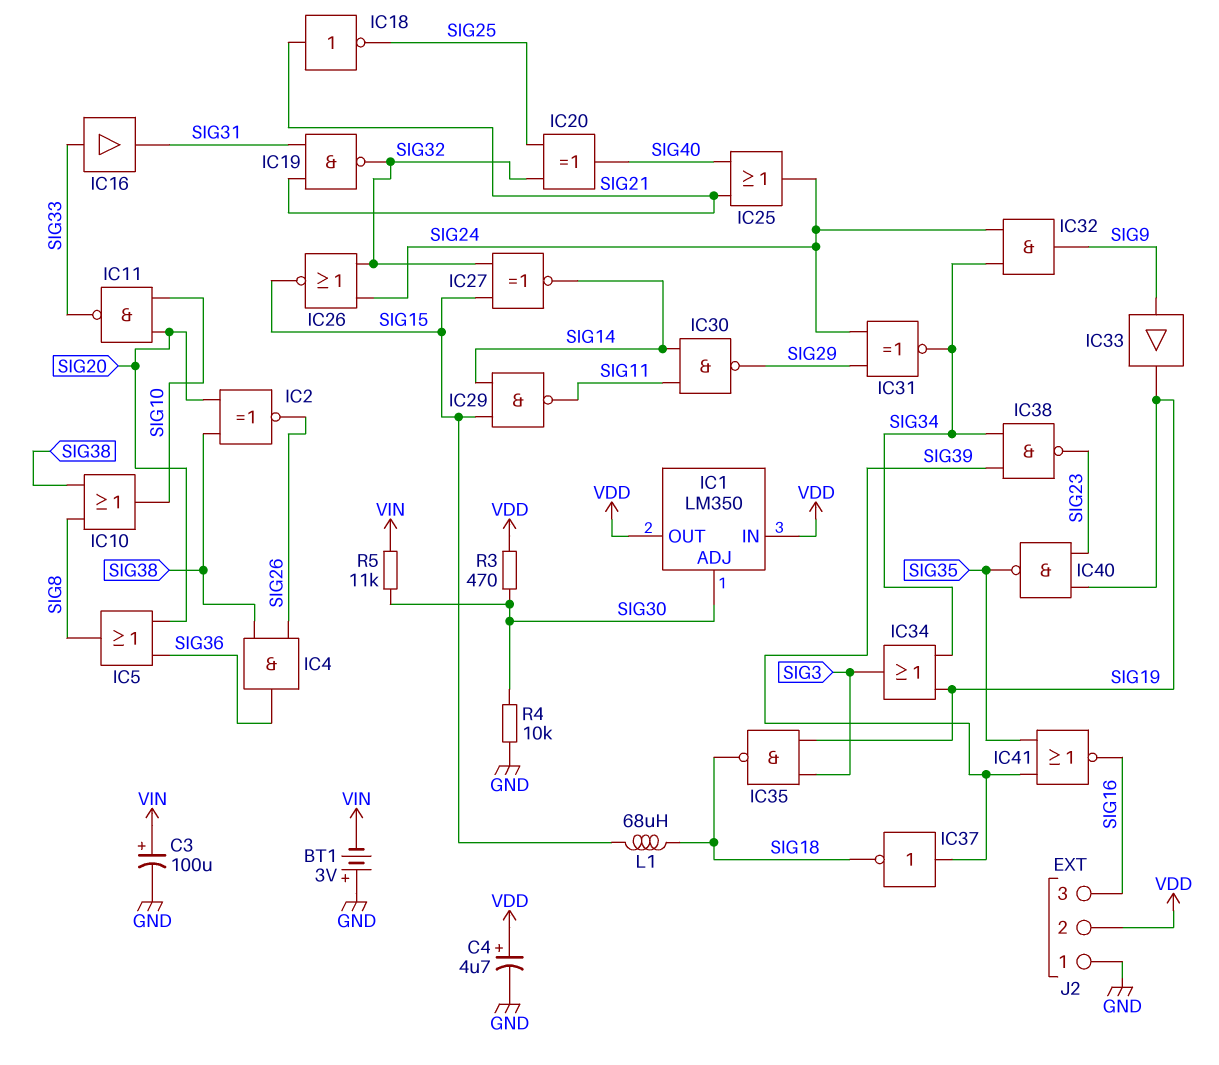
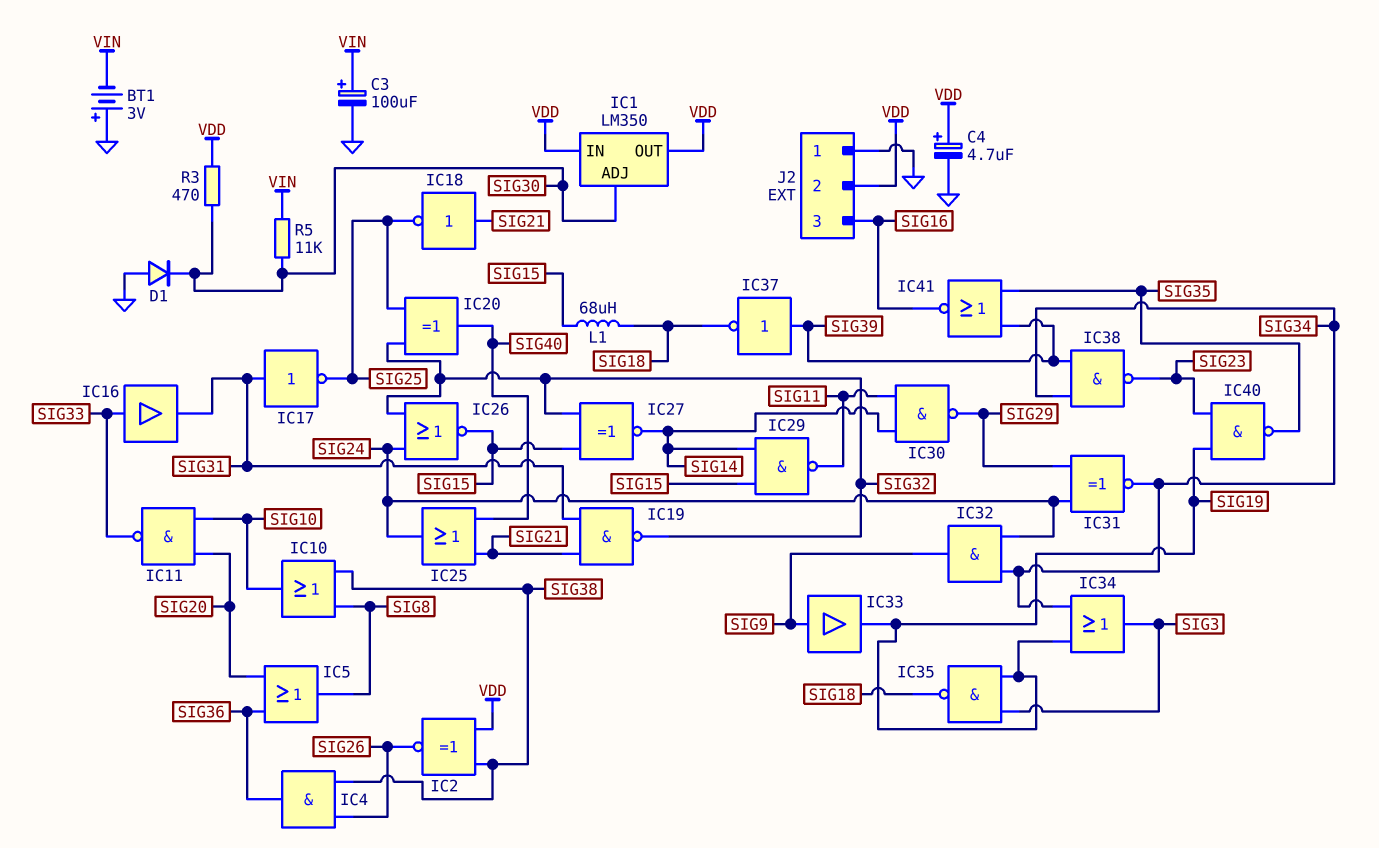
D1: none -> diode (A GND, K SIG30)
IC2: XNOR (in SIG20, in SIG38, out SIG26) -> XNOR (in SIG38, in VDD, out SIG26)
IC17: none -> NOT (in SIG31, out SIG25)
R4: 10k (GND, SIG30) -> none

